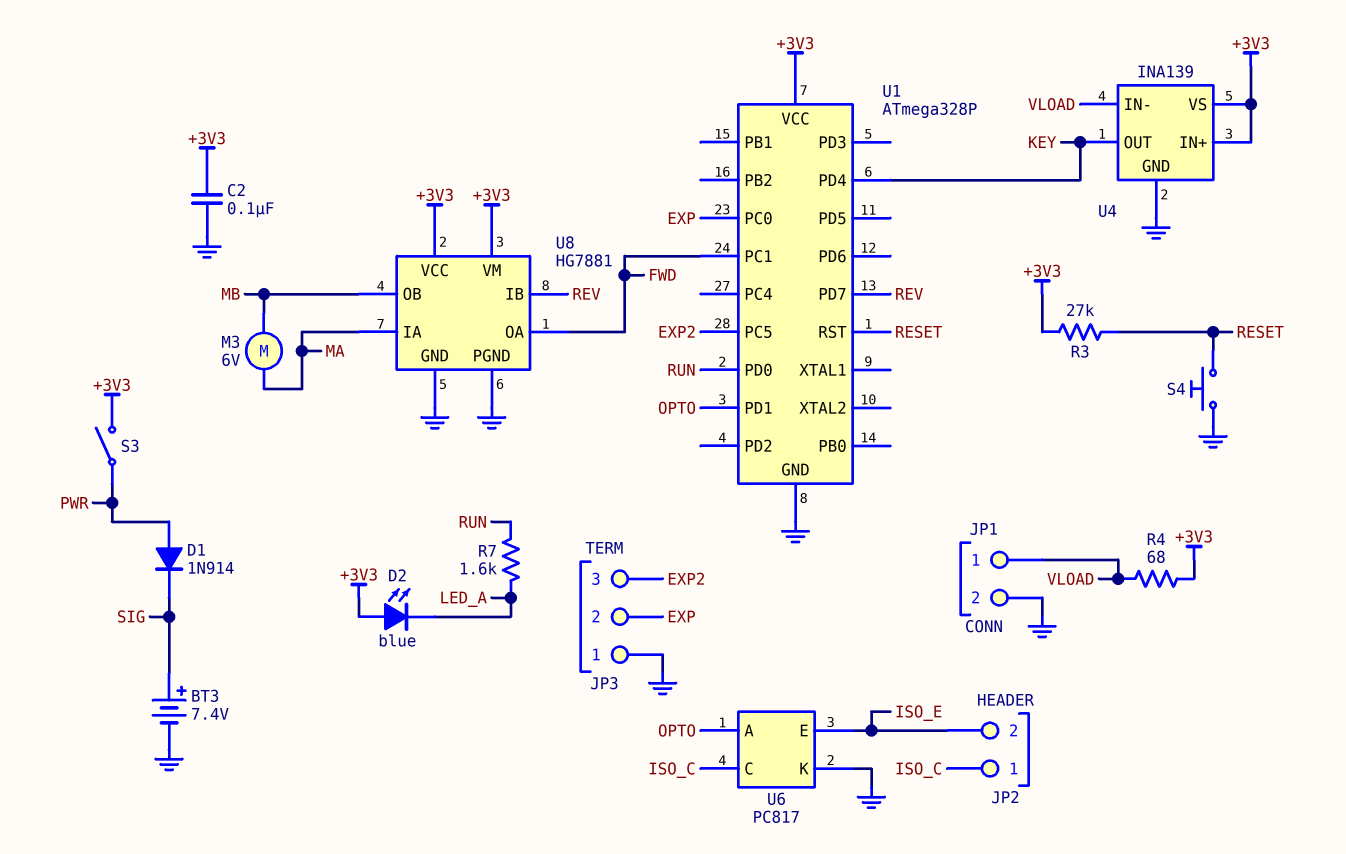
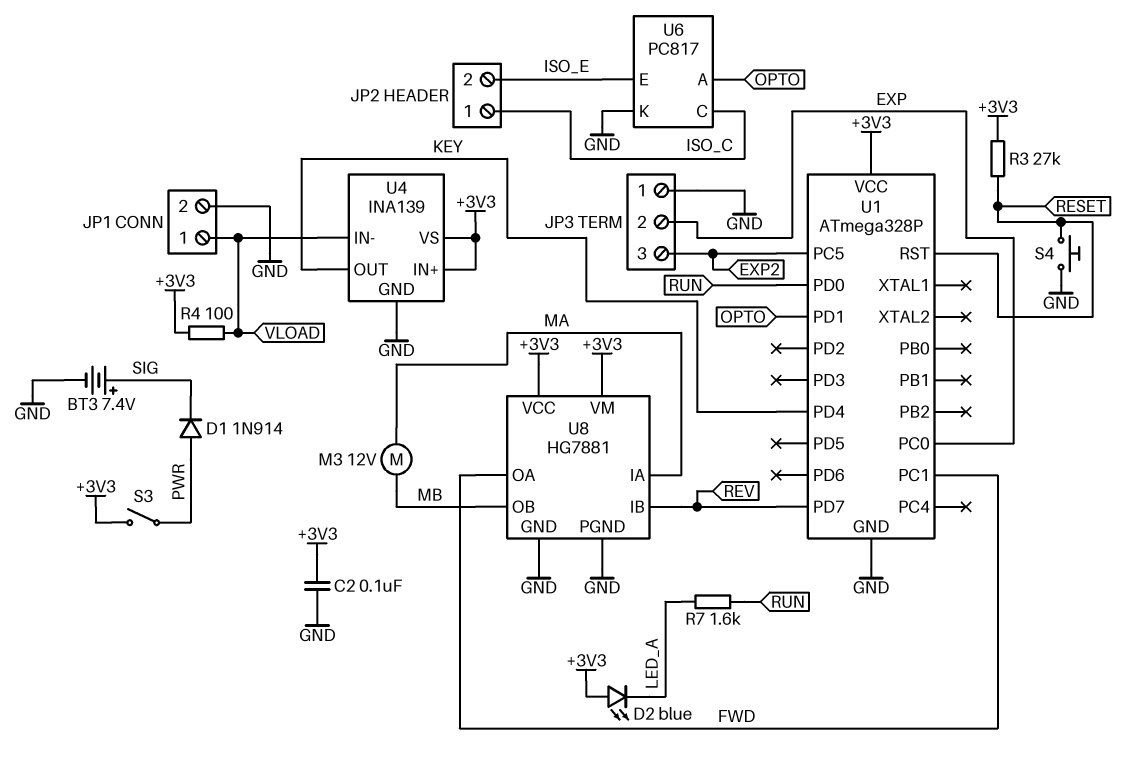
M3: motor 6V (MA, MB) -> motor 12V (MA, MB)
R4: 68 (+3V3, VLOAD) -> 100 (+3V3, VLOAD)

